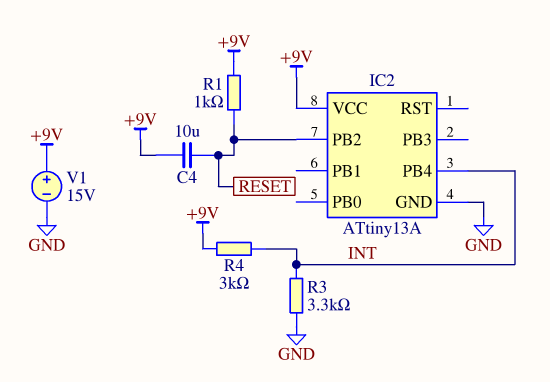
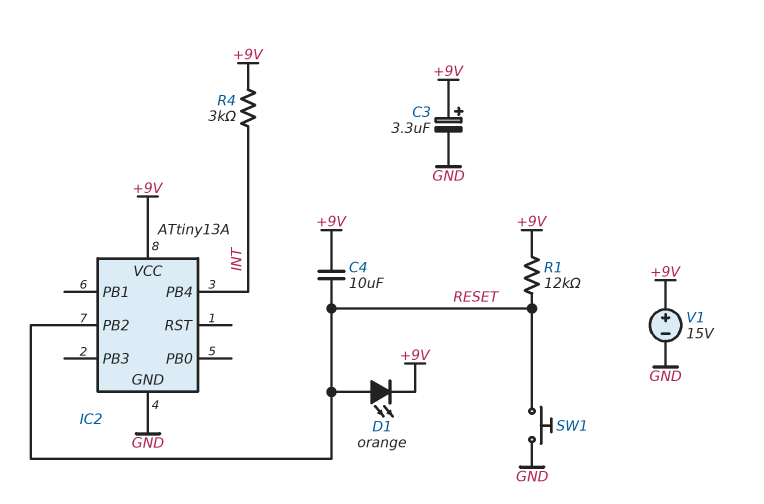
C3: none -> 3.3uF (plus +9V, minus GND)
D1: none -> LED orange (A RESET, K +9V)
R1: 1k (+9V, RESET) -> 12k (+9V, RESET)
R3: 3.3k (GND, INT) -> none
SW1: none -> button (GND, RESET)

